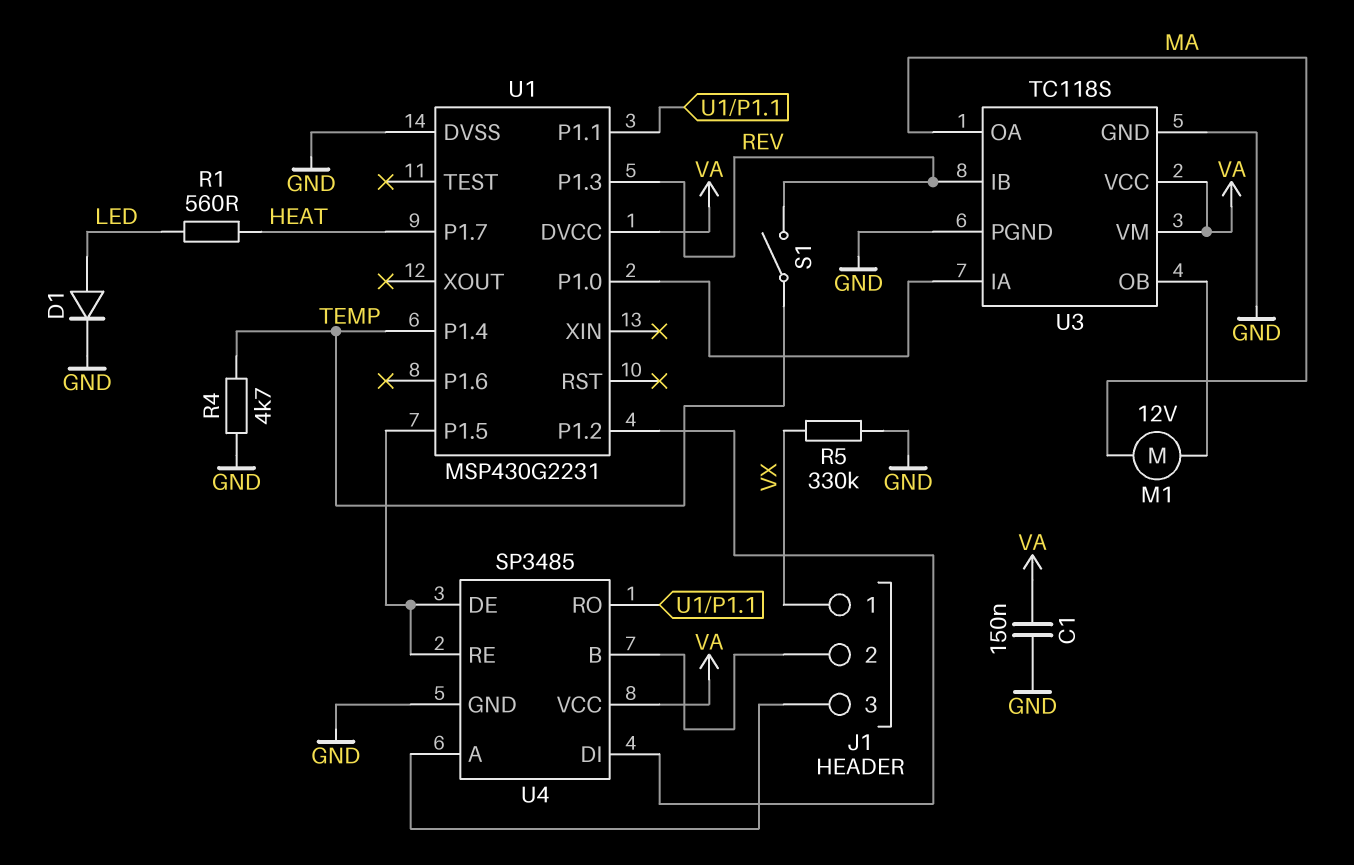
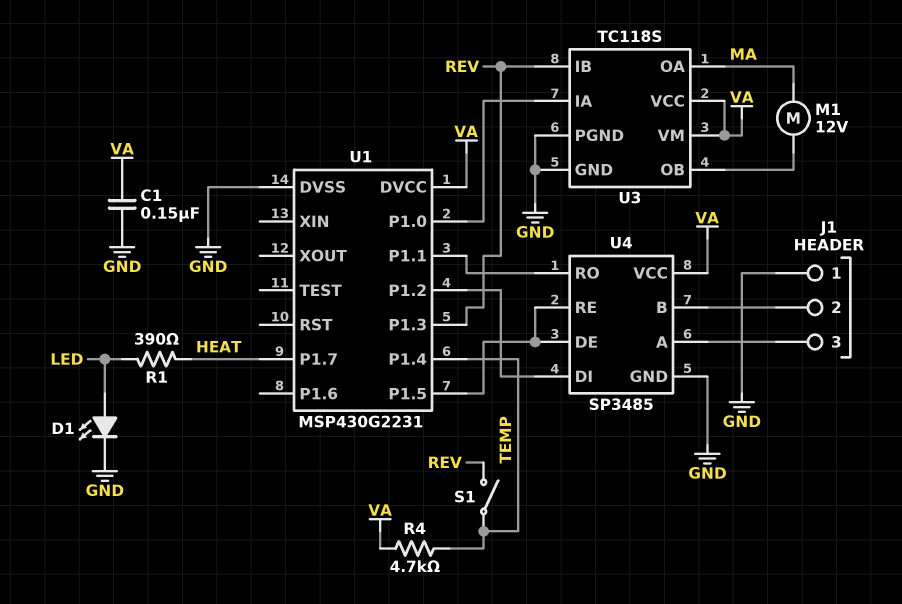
D1: diode (A LED, K GND) -> LED (A LED, K GND)
J1 pin 1: VX -> GND
R1: 560 (HEAT, LED) -> 390 (HEAT, LED)
R4: 4.7k (GND, TEMP) -> 4.7k (TEMP, VA)
R5: 330k (GND, VX) -> none

